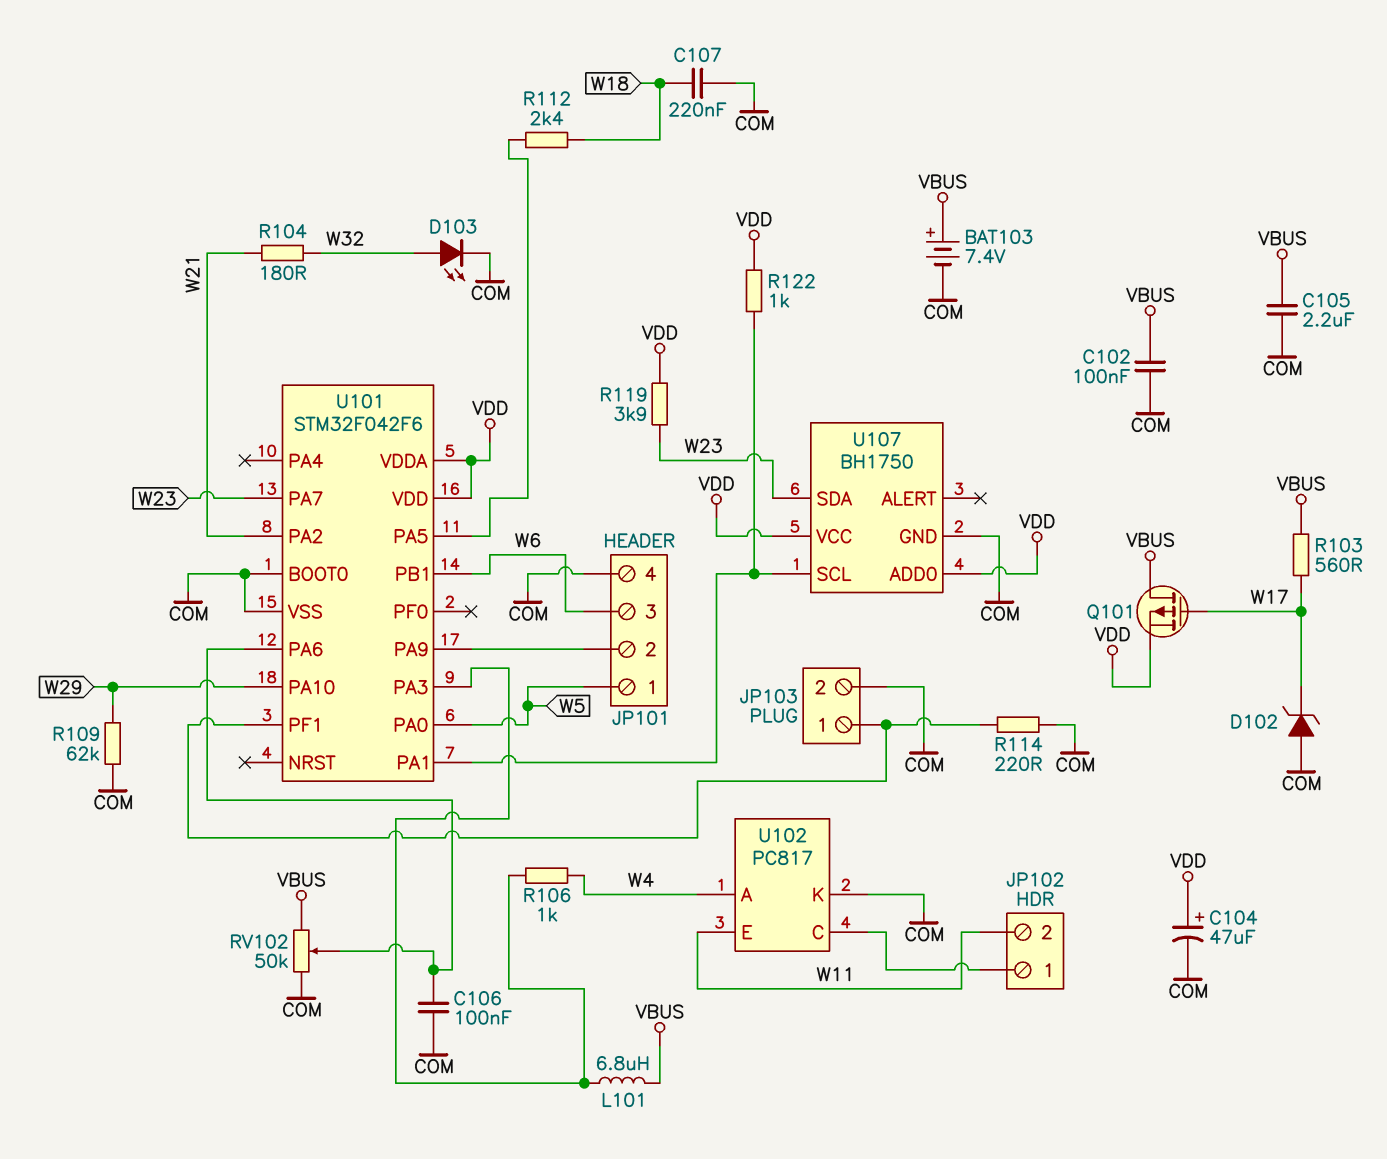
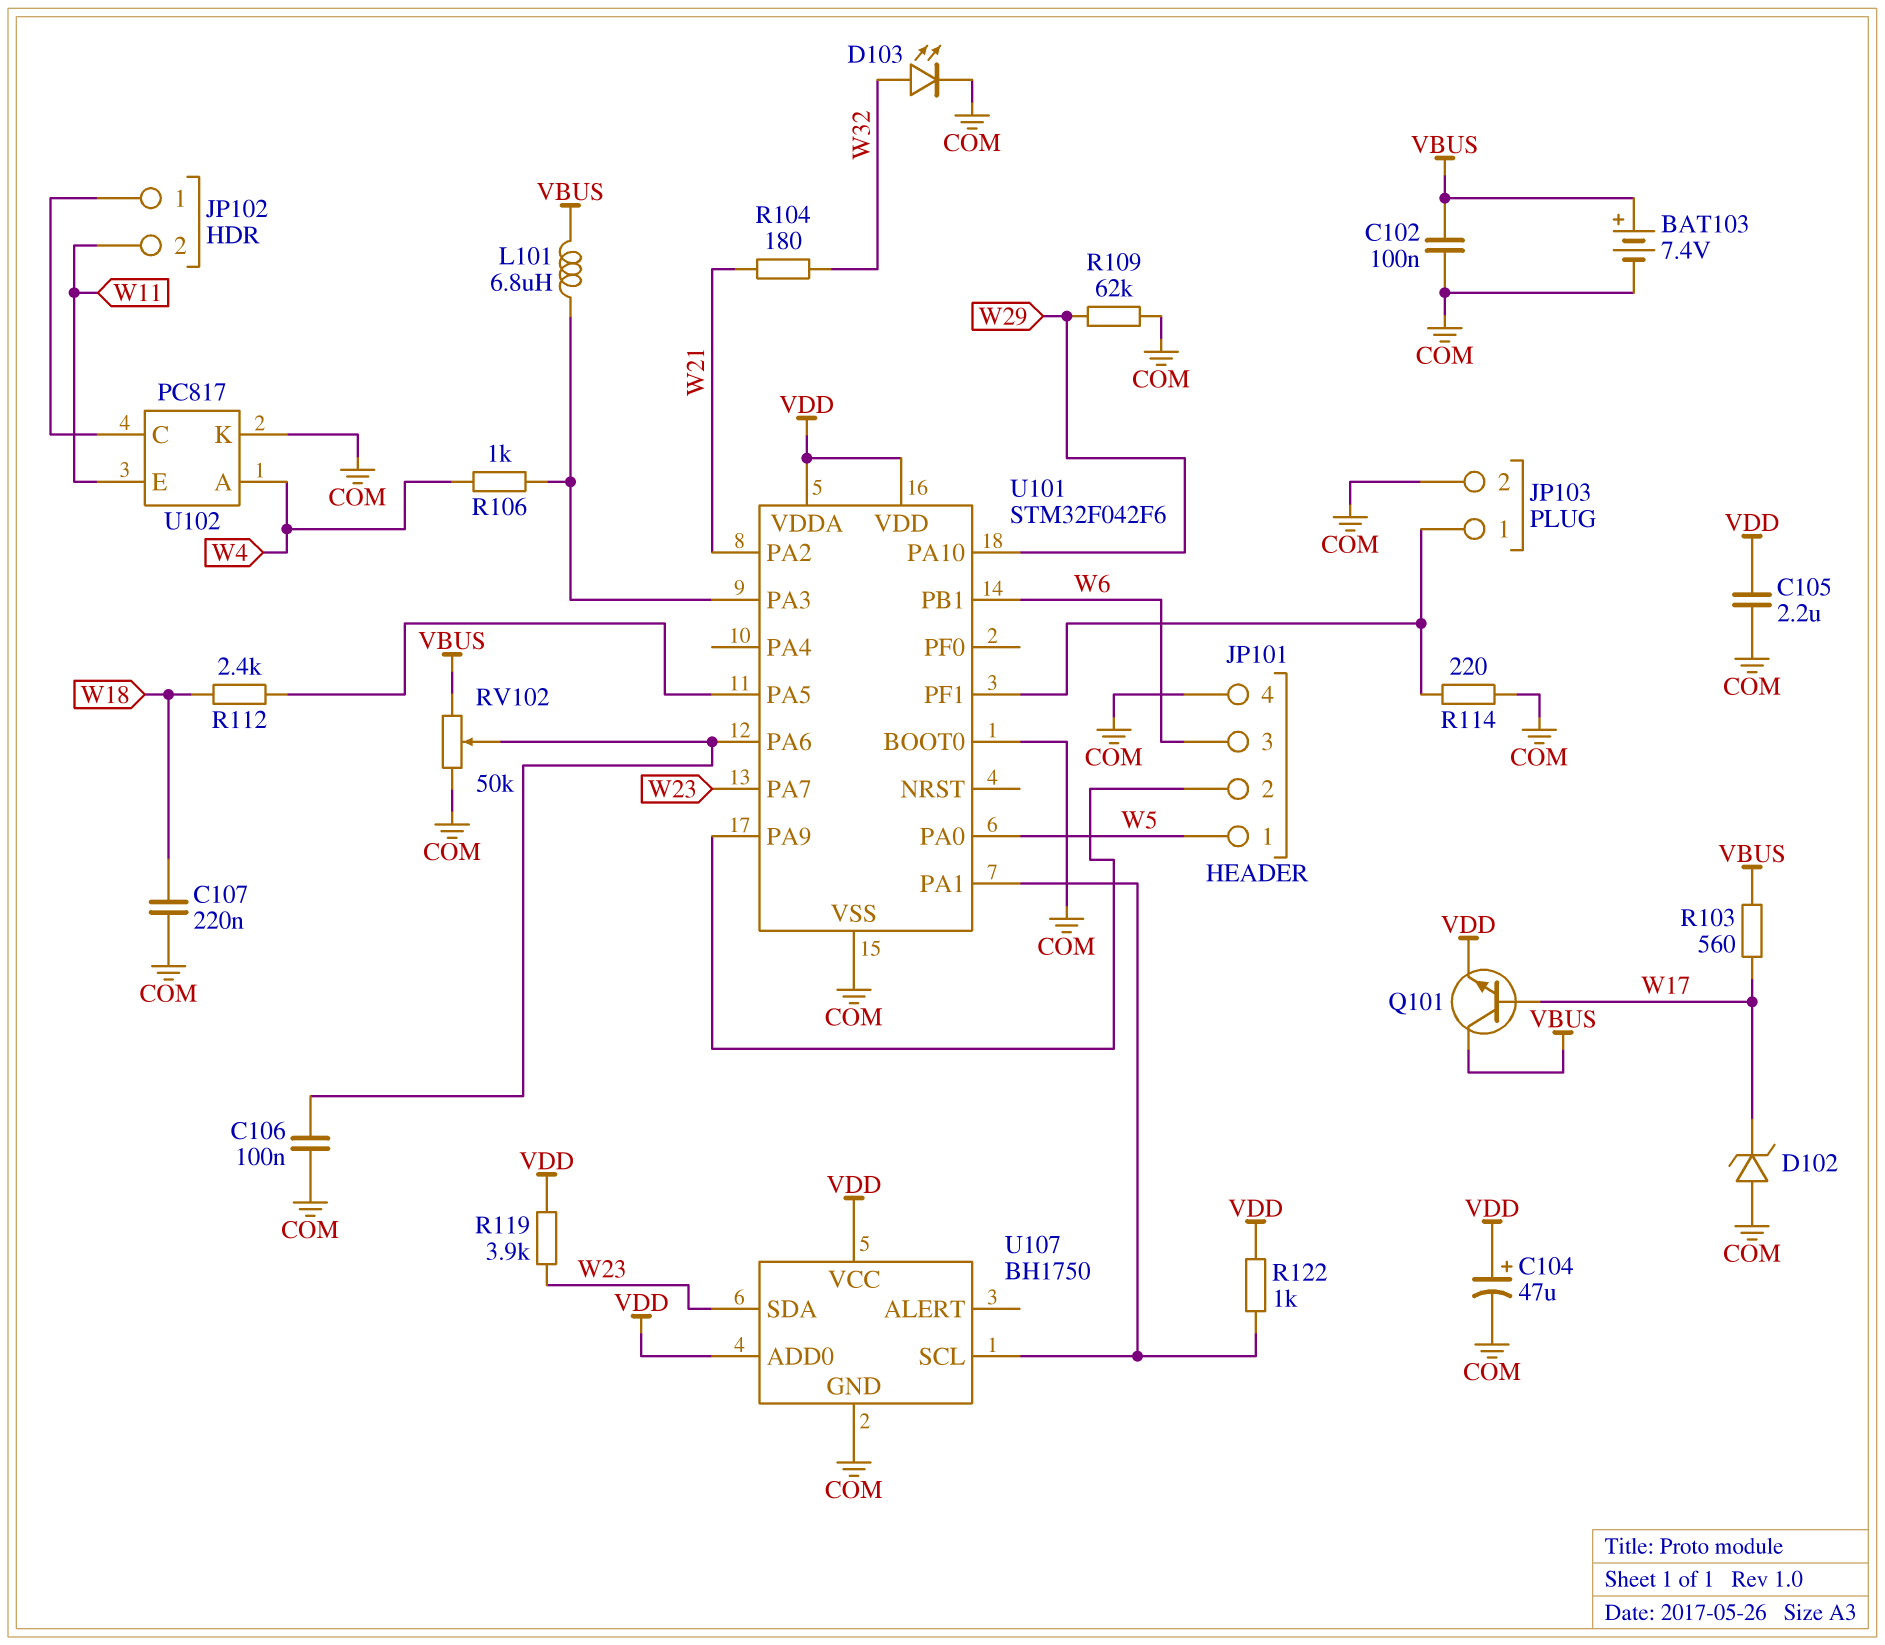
C105: 2.2uF (COM, VBUS) -> 2.2uF (COM, VDD)
Q101: PMOS (G W17, D VBUS, S VDD) -> NPN (B W17, C VBUS, E VDD)

